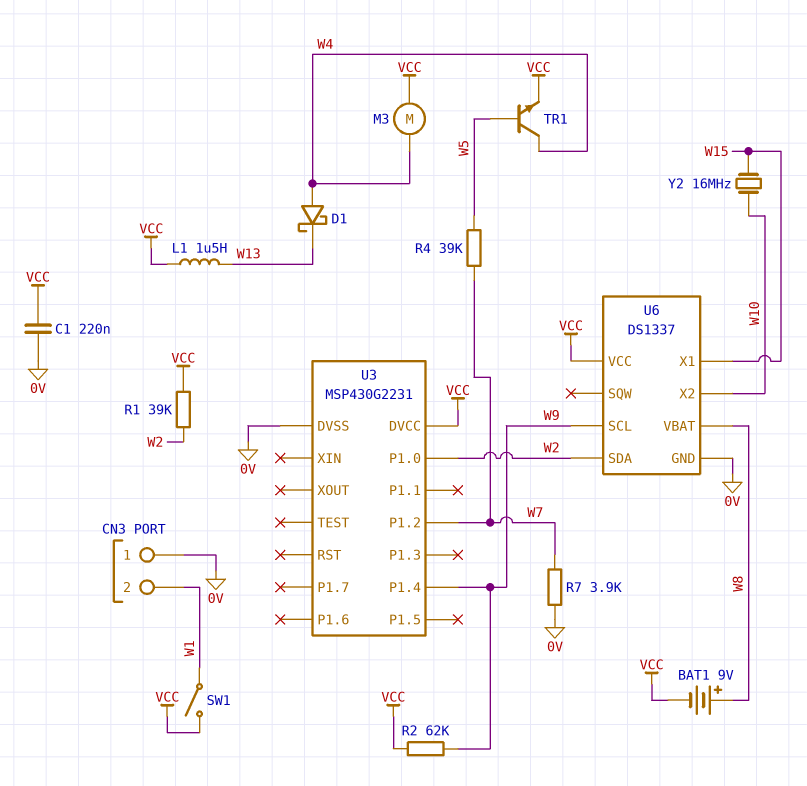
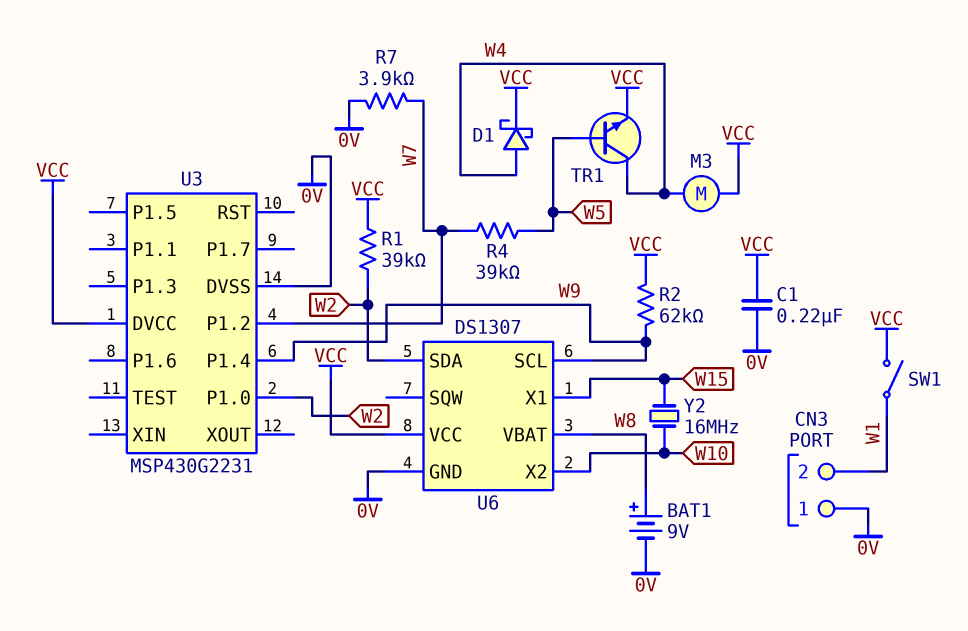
BAT1: 9V (plus W8, minus VCC) -> 9V (plus W8, minus 0V)
D1: schottky (A W4, K W13) -> schottky (A W4, K VCC)
L1: 1.5uH (VCC, W13) -> none
U6: DS1337 -> DS1307

